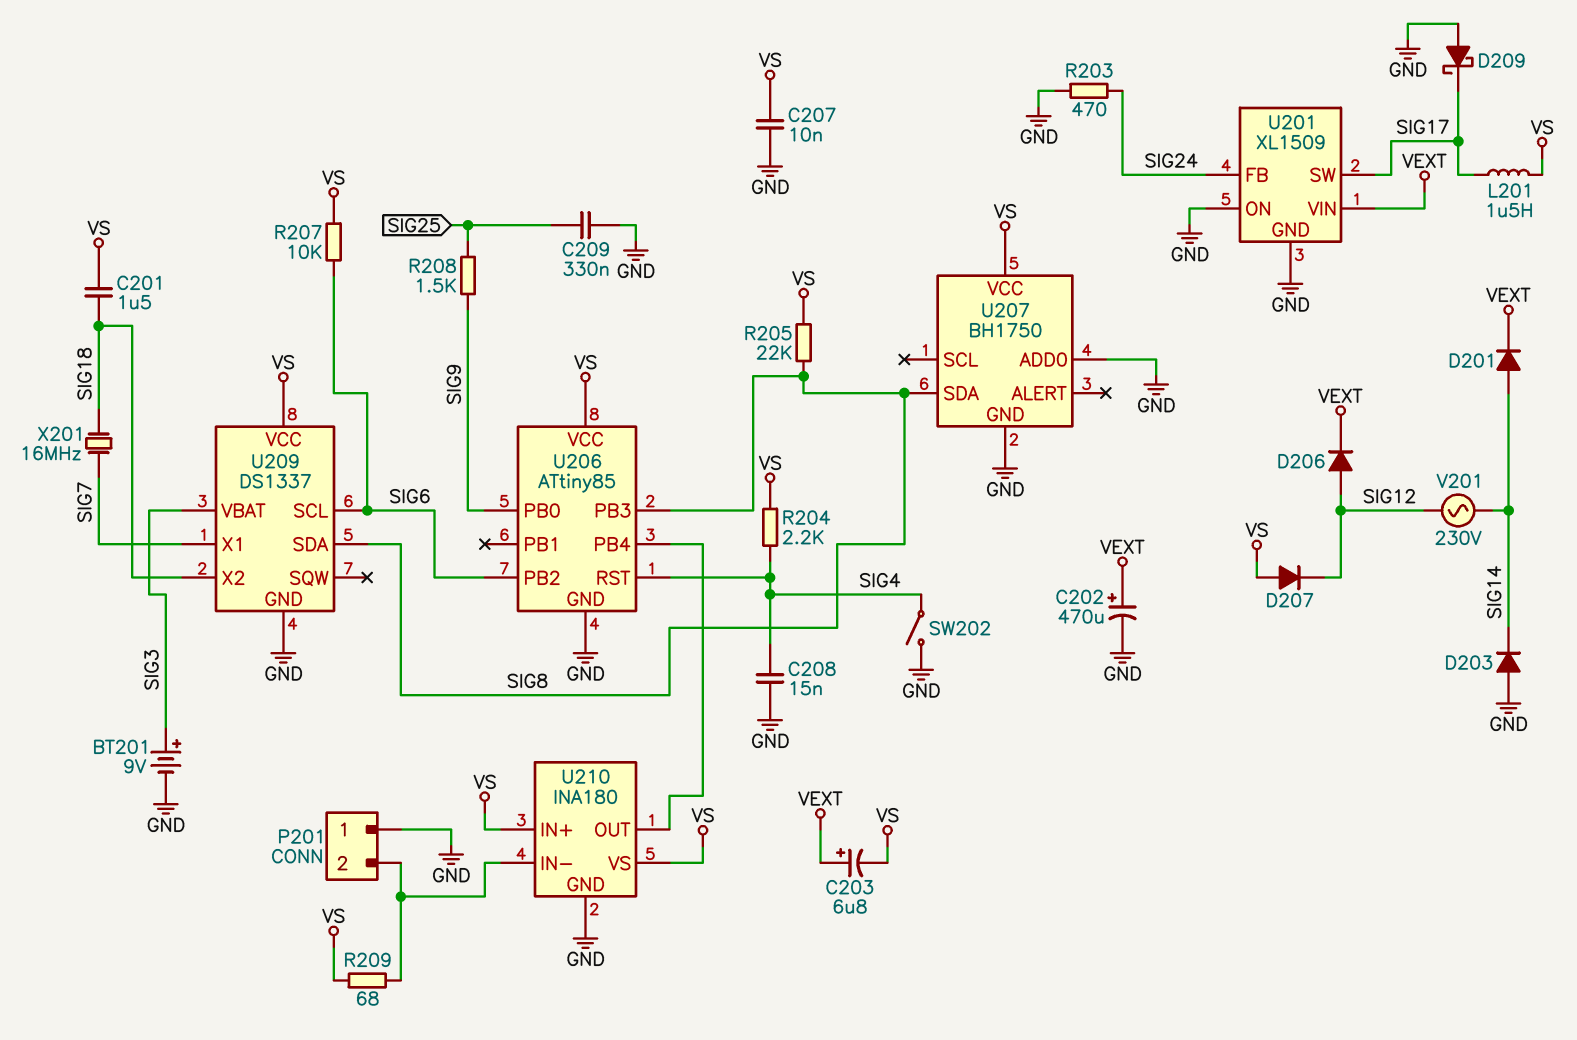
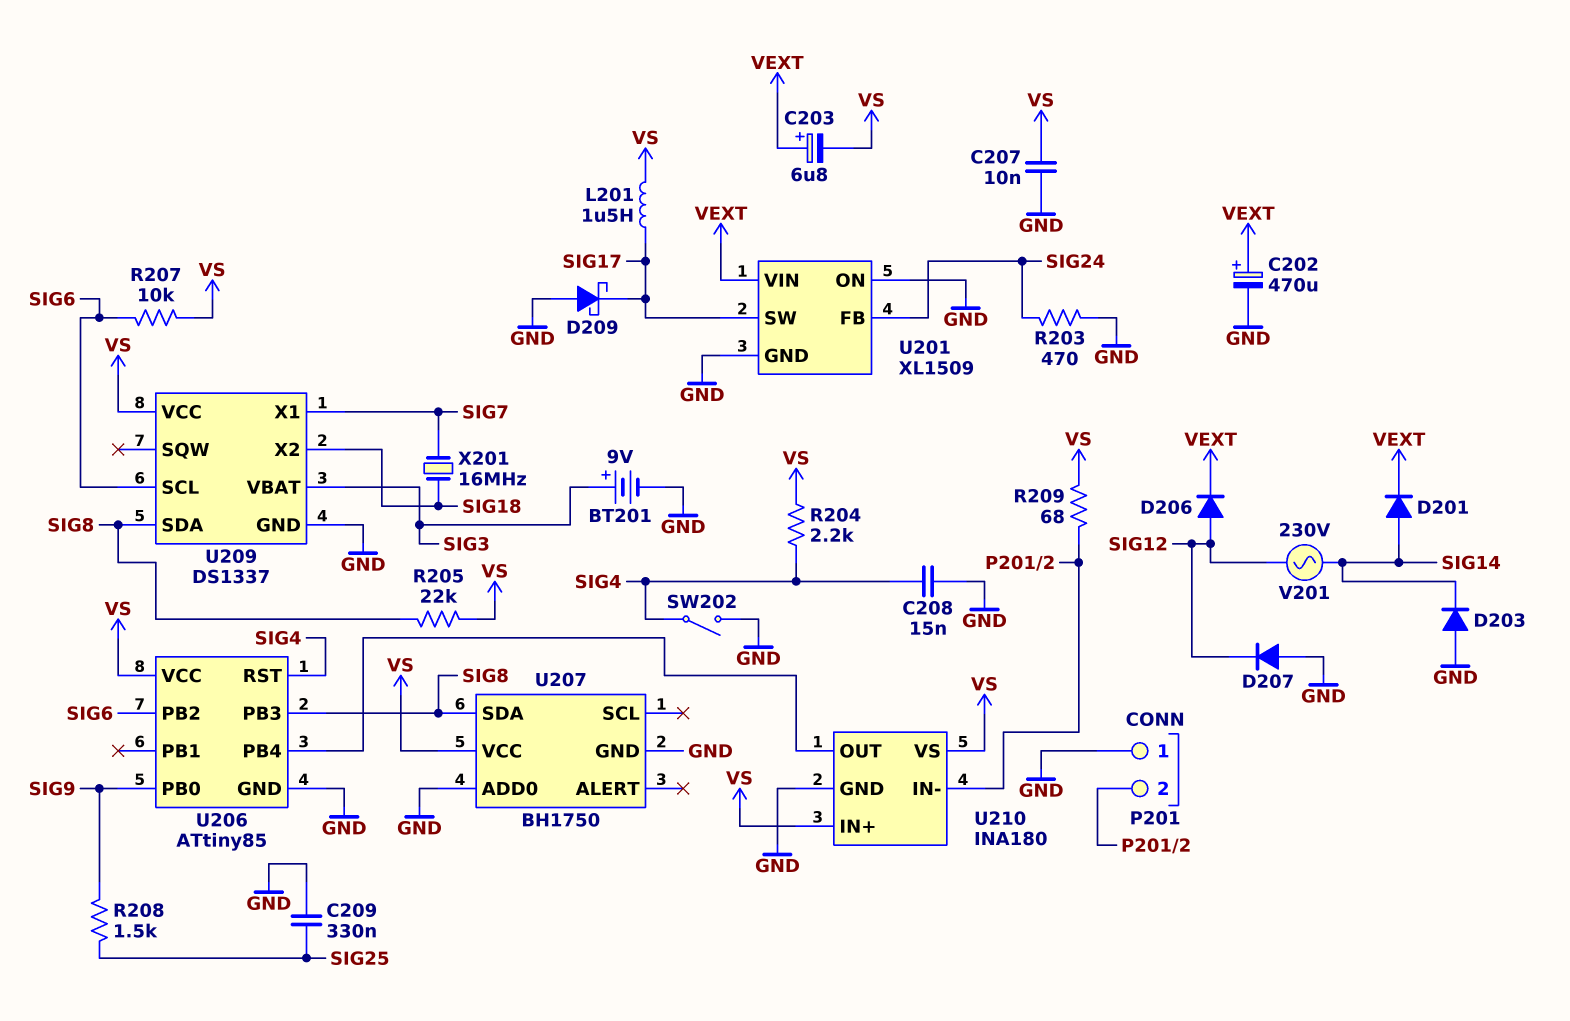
C201: 1.5uF (SIG18, VS) -> none
D207: diode (A VS, K SIG12) -> diode (A GND, K SIG12)

